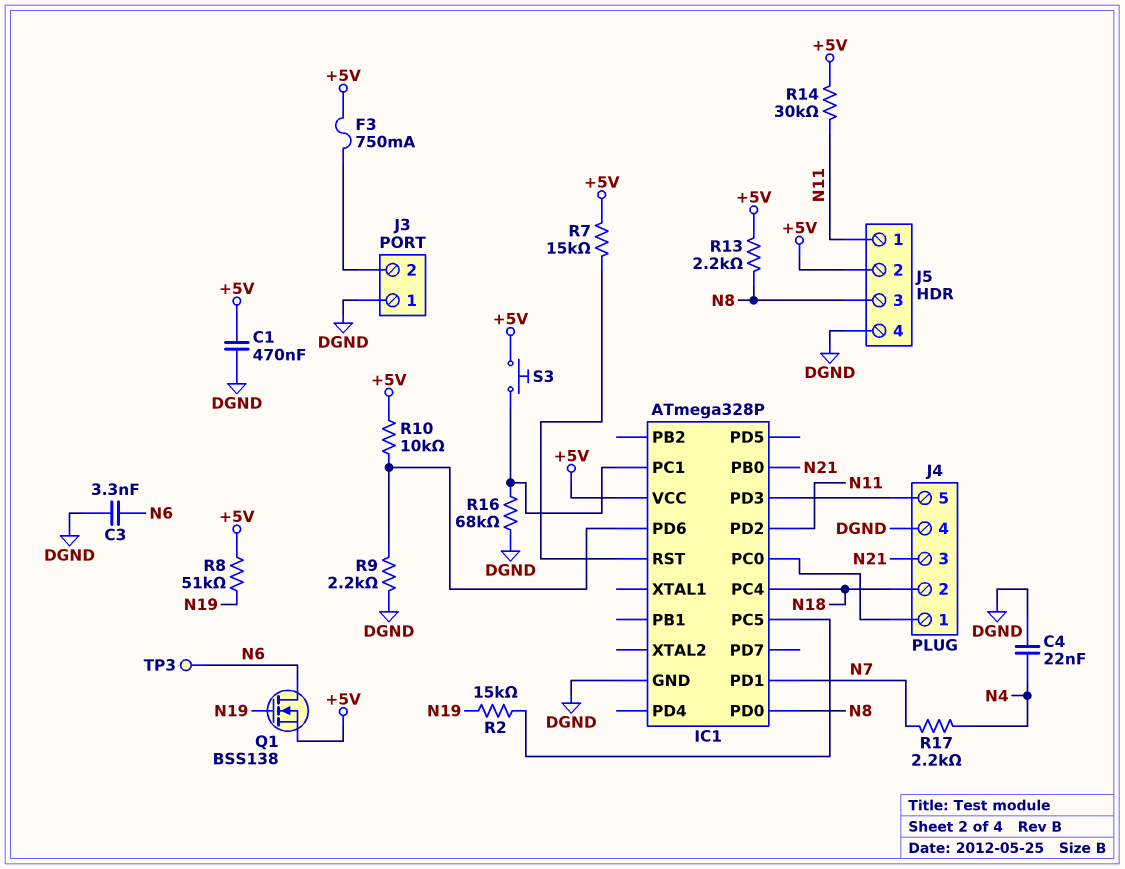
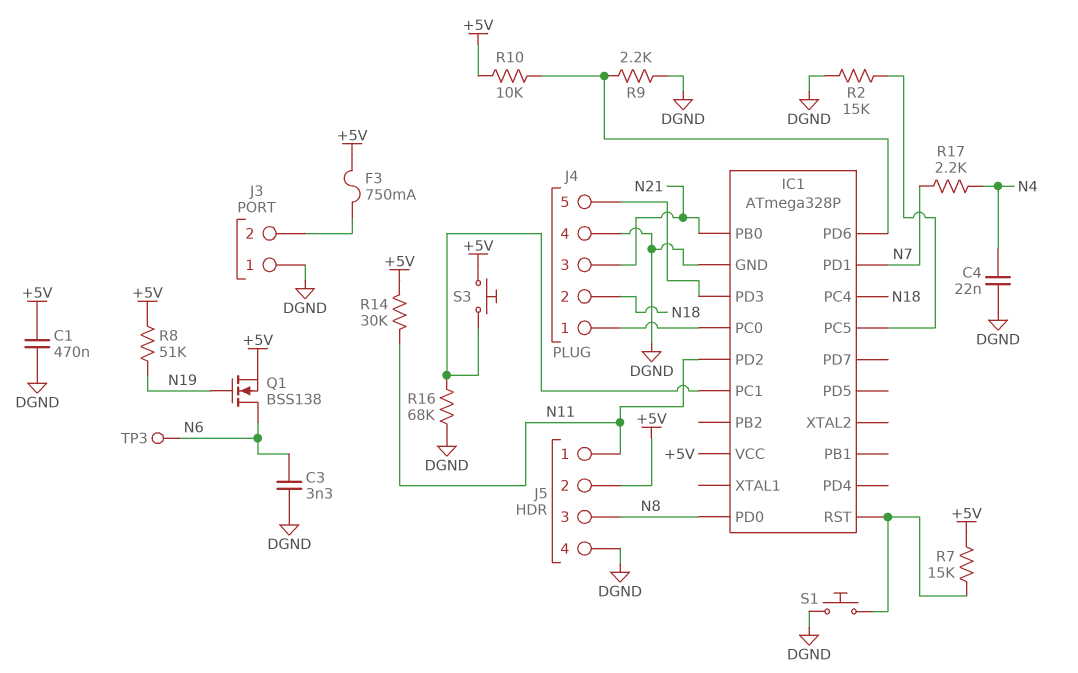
R2: 15k (IC1/PC5, N19) -> 15k (DGND, IC1/PC5)
R13: 2.2k (+5V, N8) -> none
S1: none -> button (DGND, IC1/RST)

